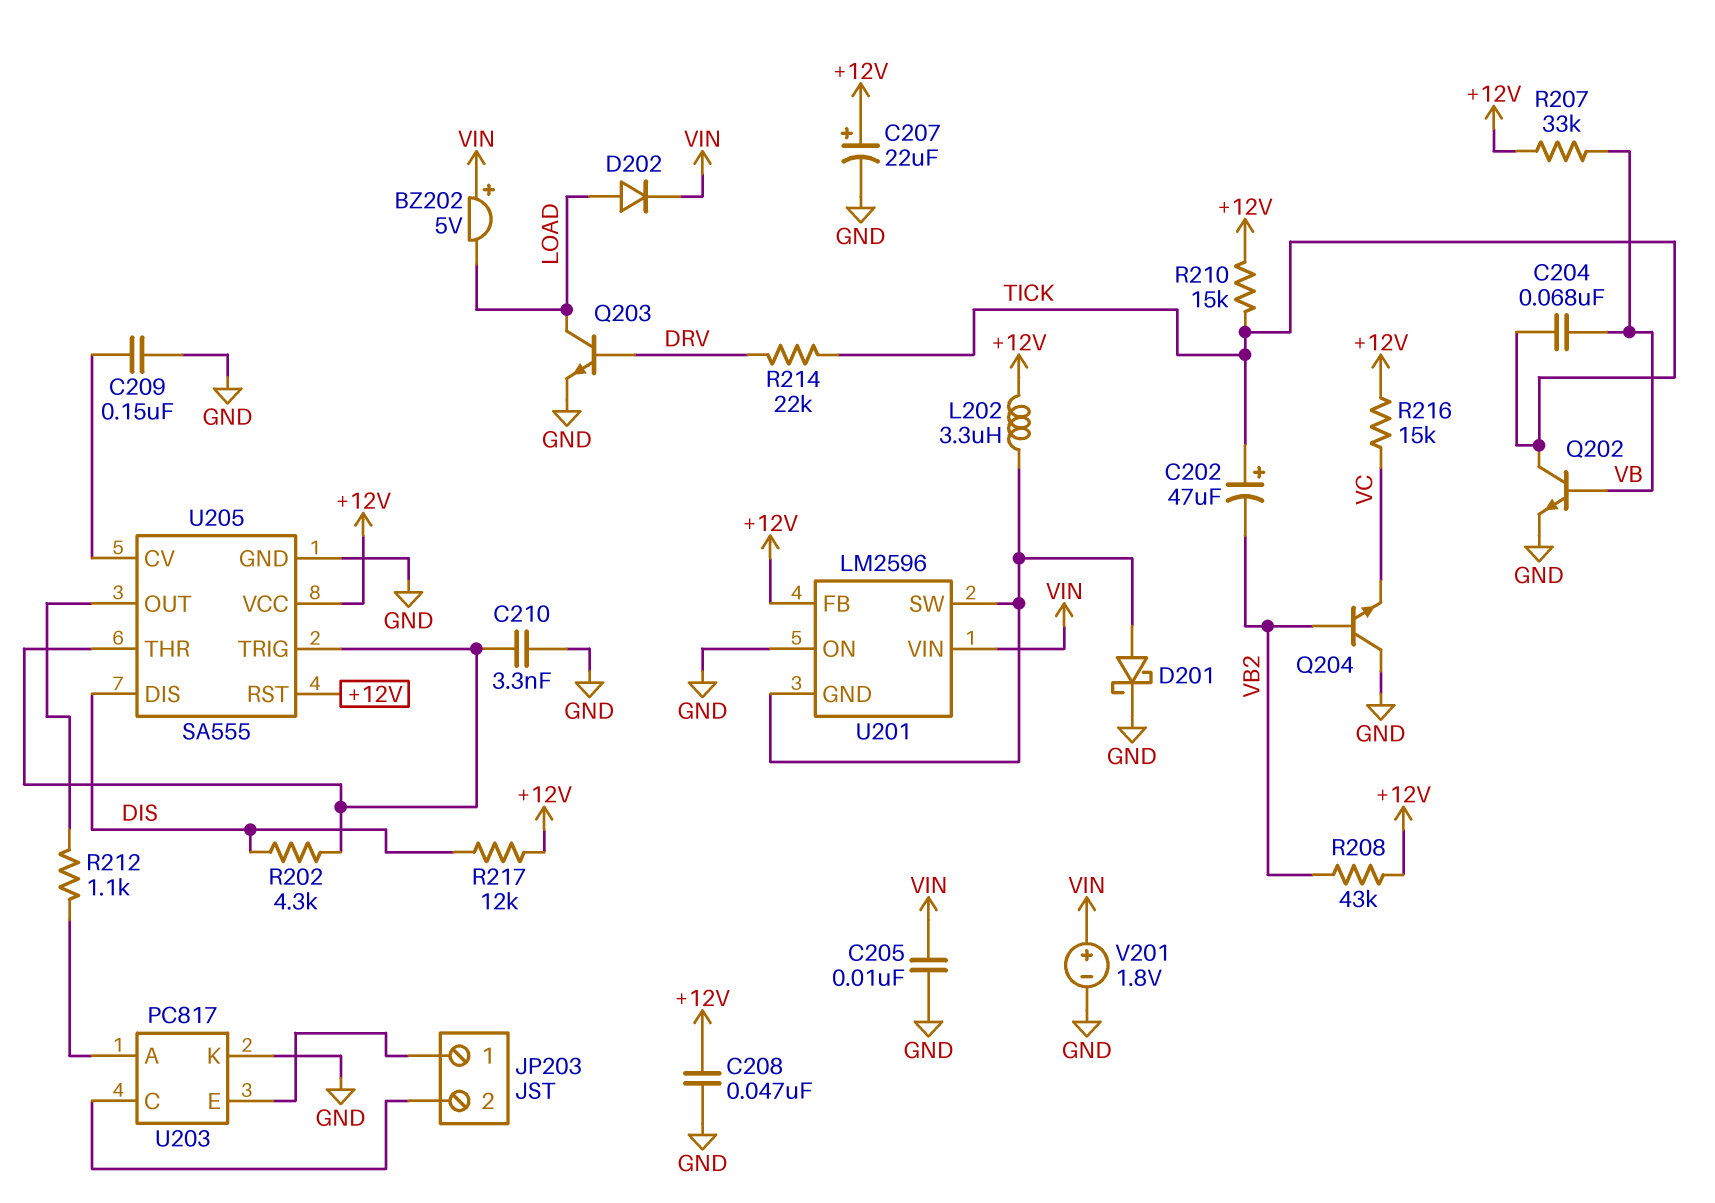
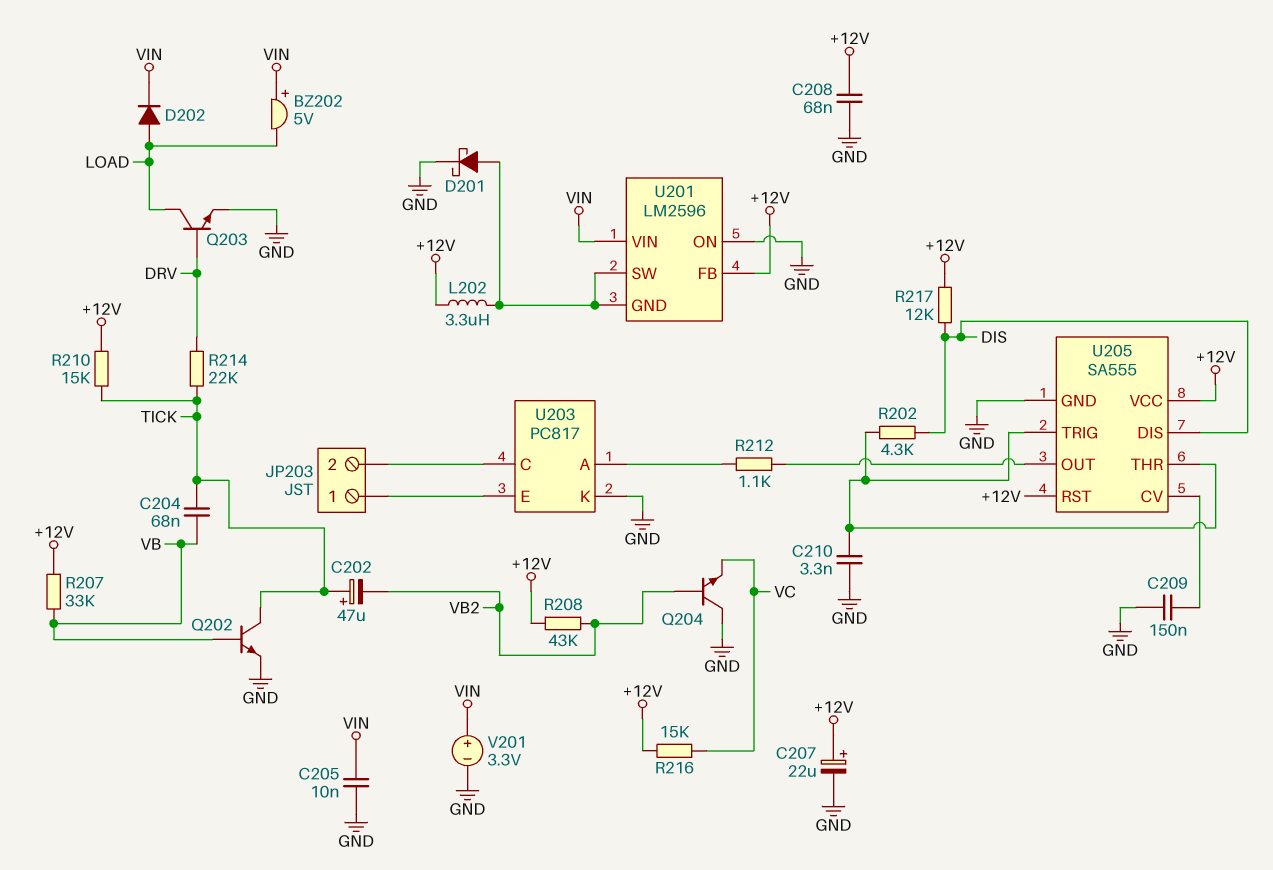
C208: 47nF (+12V, GND) -> 68nF (+12V, GND)
V201: 1.8V (plus VIN, minus GND) -> 3.3V (plus VIN, minus GND)

